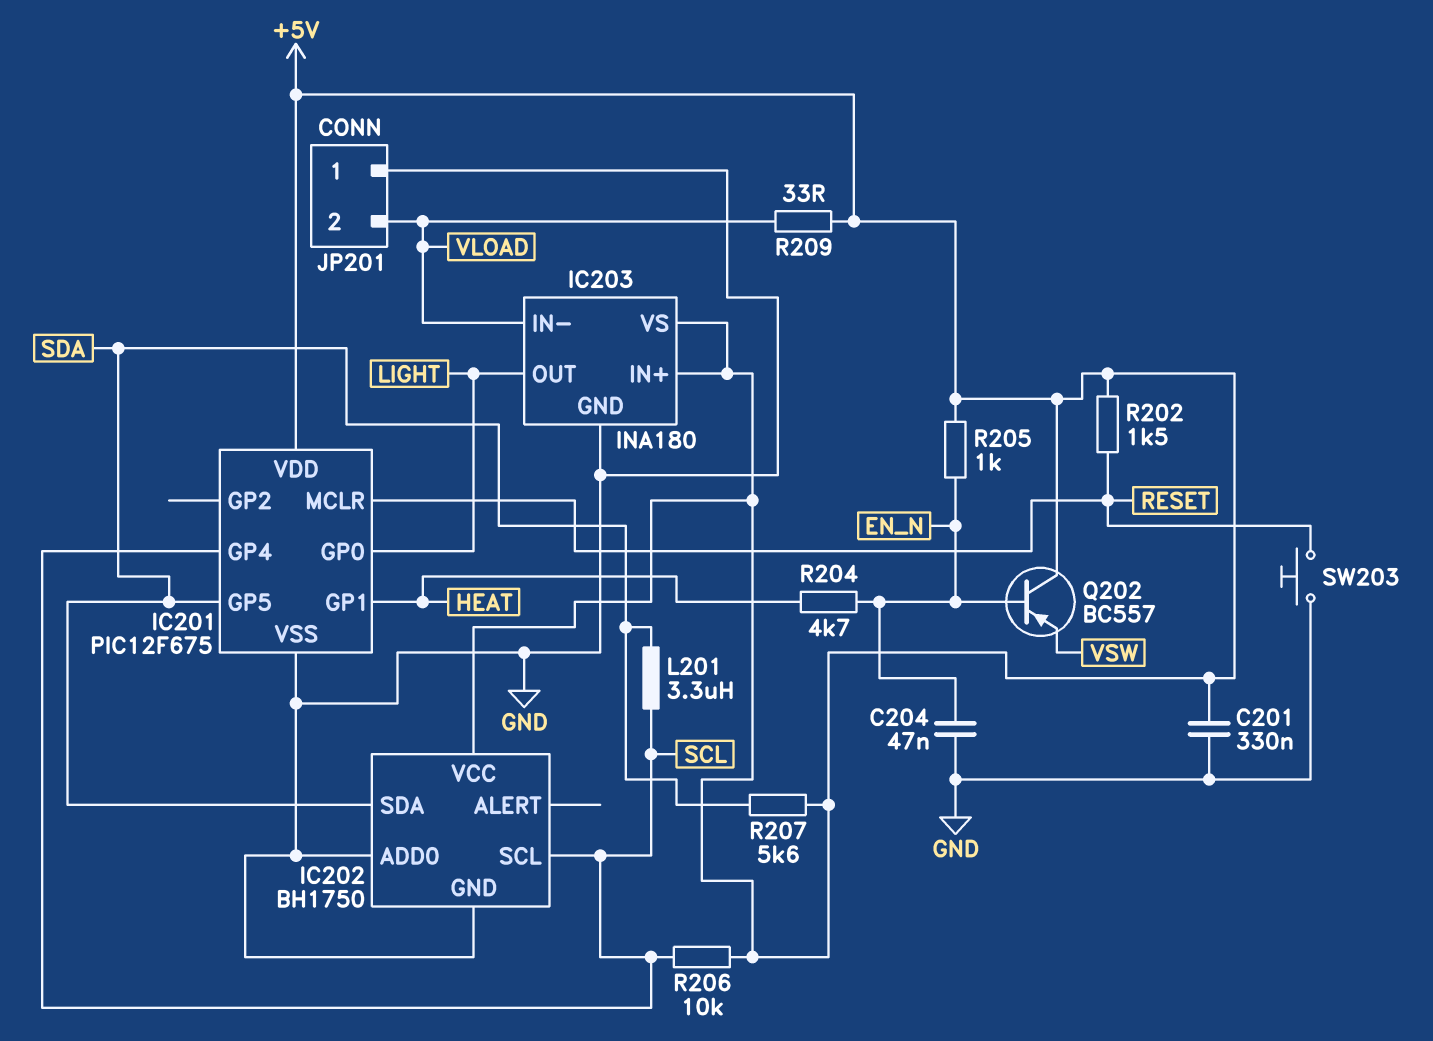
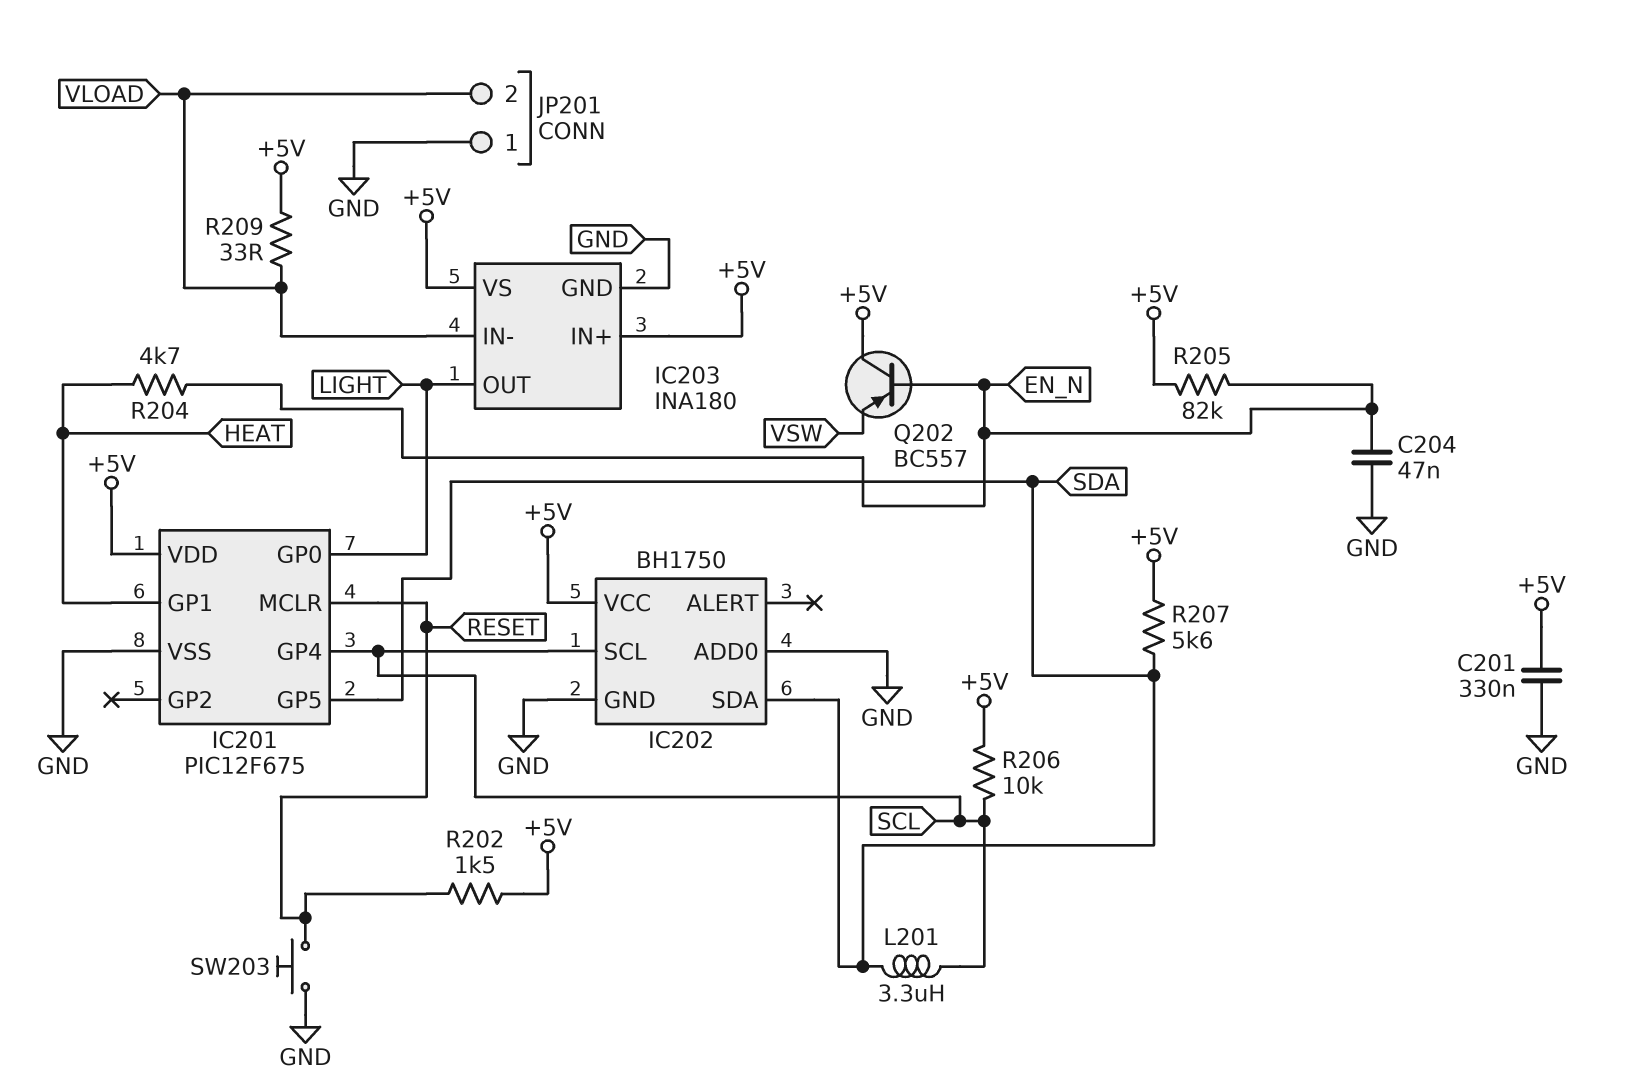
R205: 1k (+5V, EN_N) -> 82k (+5V, EN_N)

